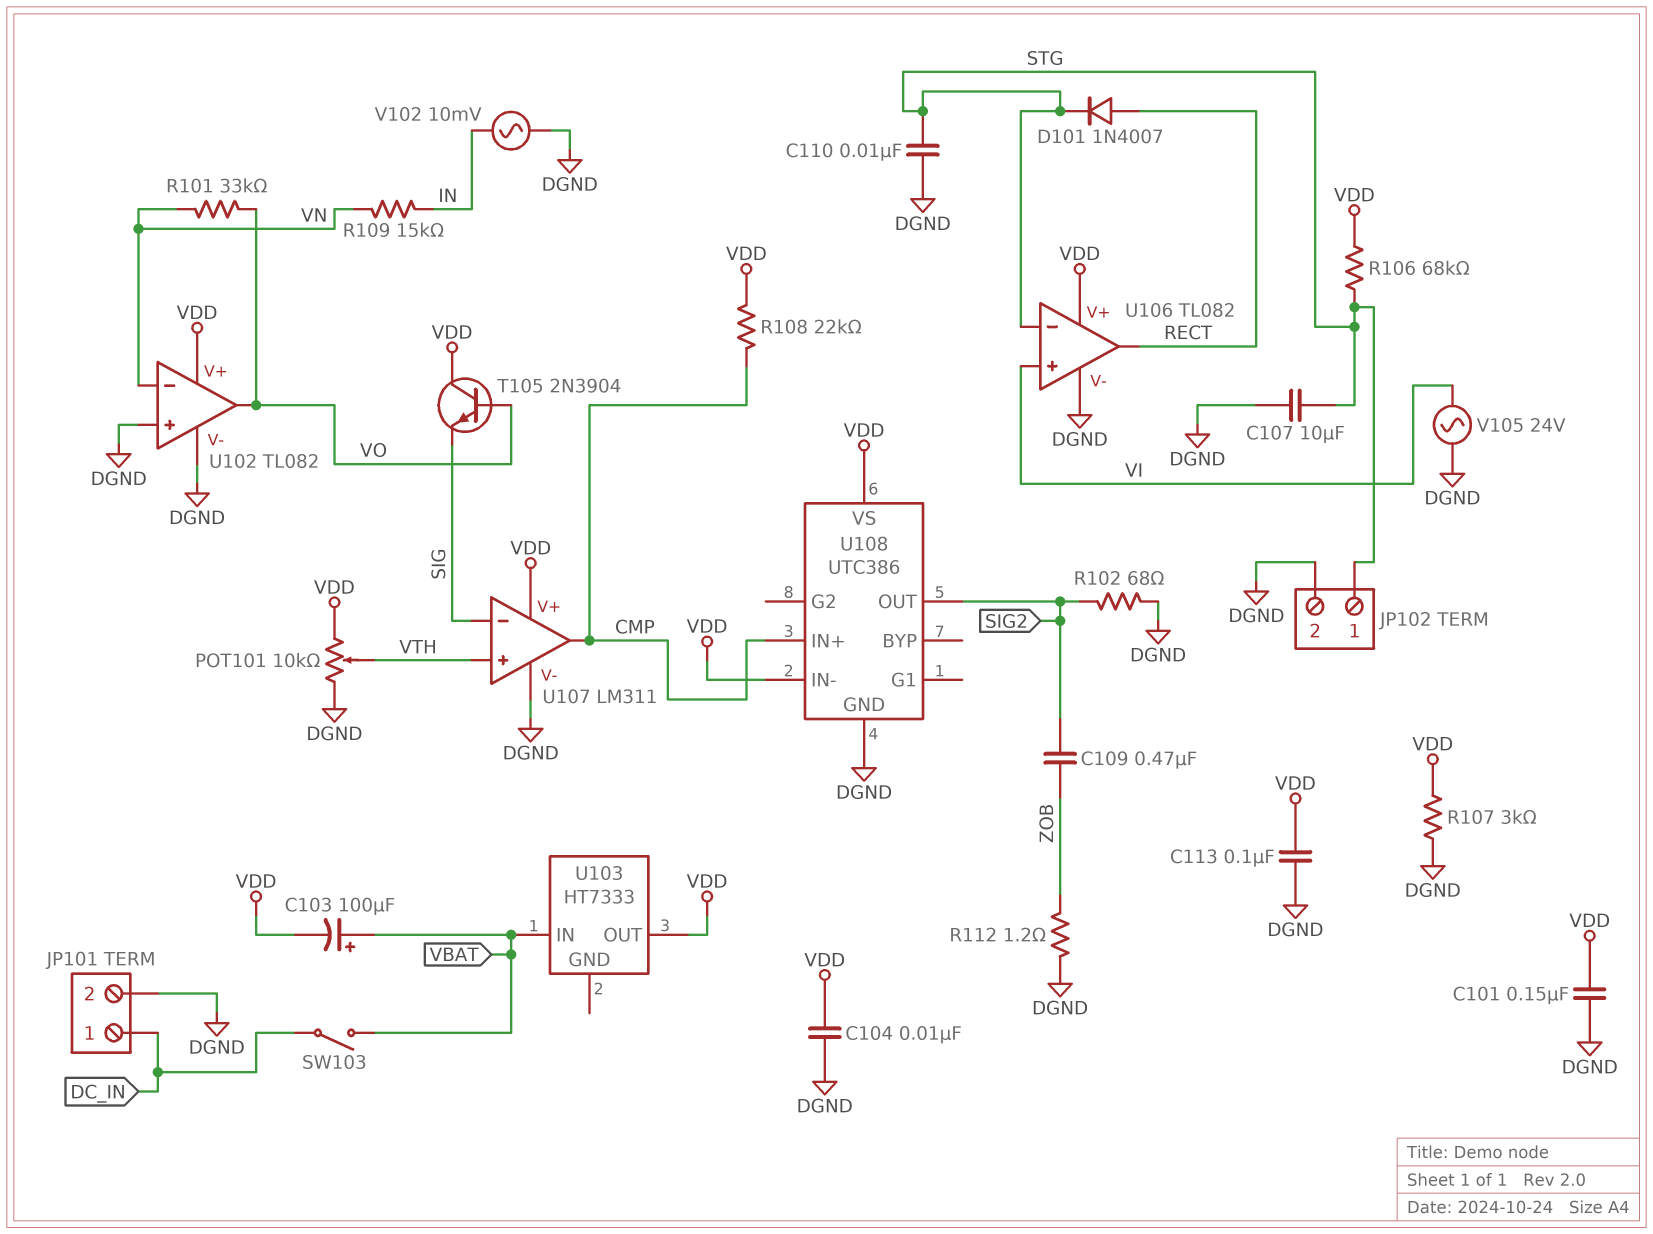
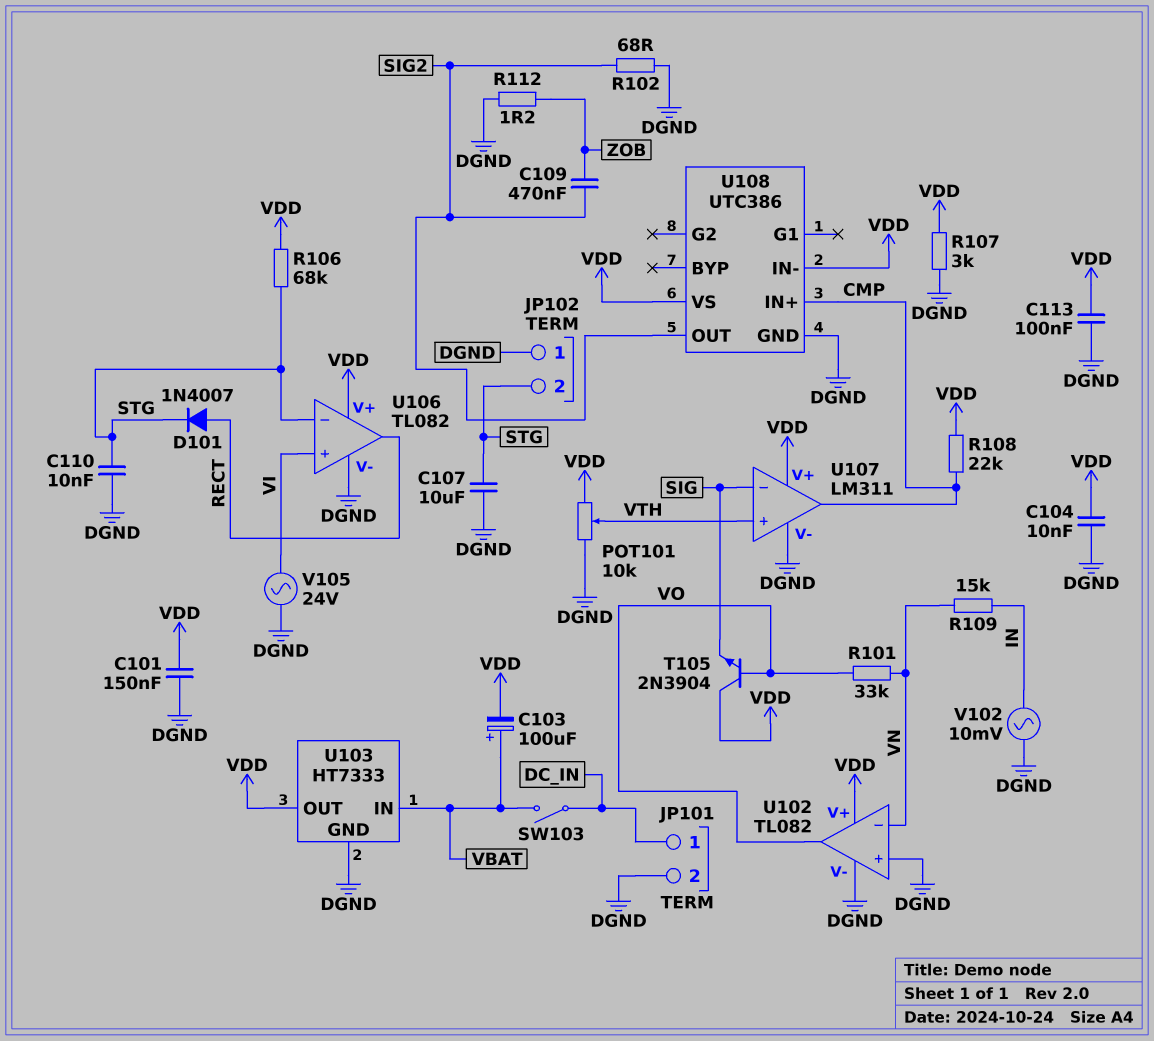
JP102 pin 1: STG -> DGND
JP102 pin 2: DGND -> STG
U103 pin GND: none -> DGND

